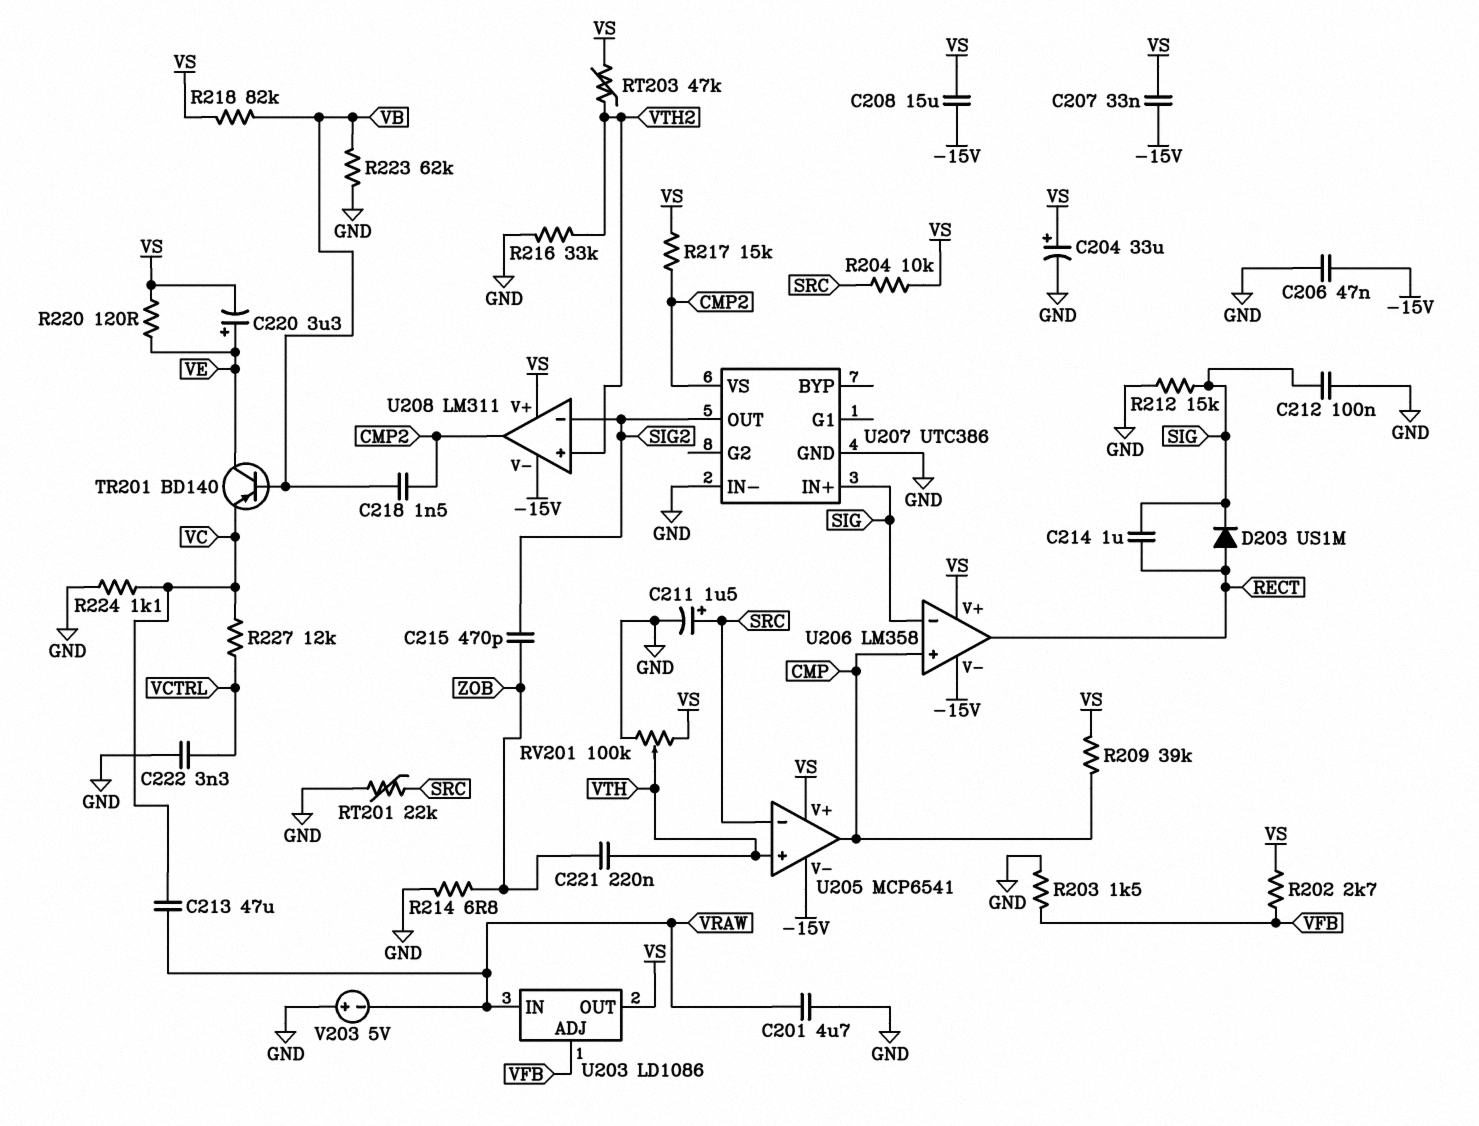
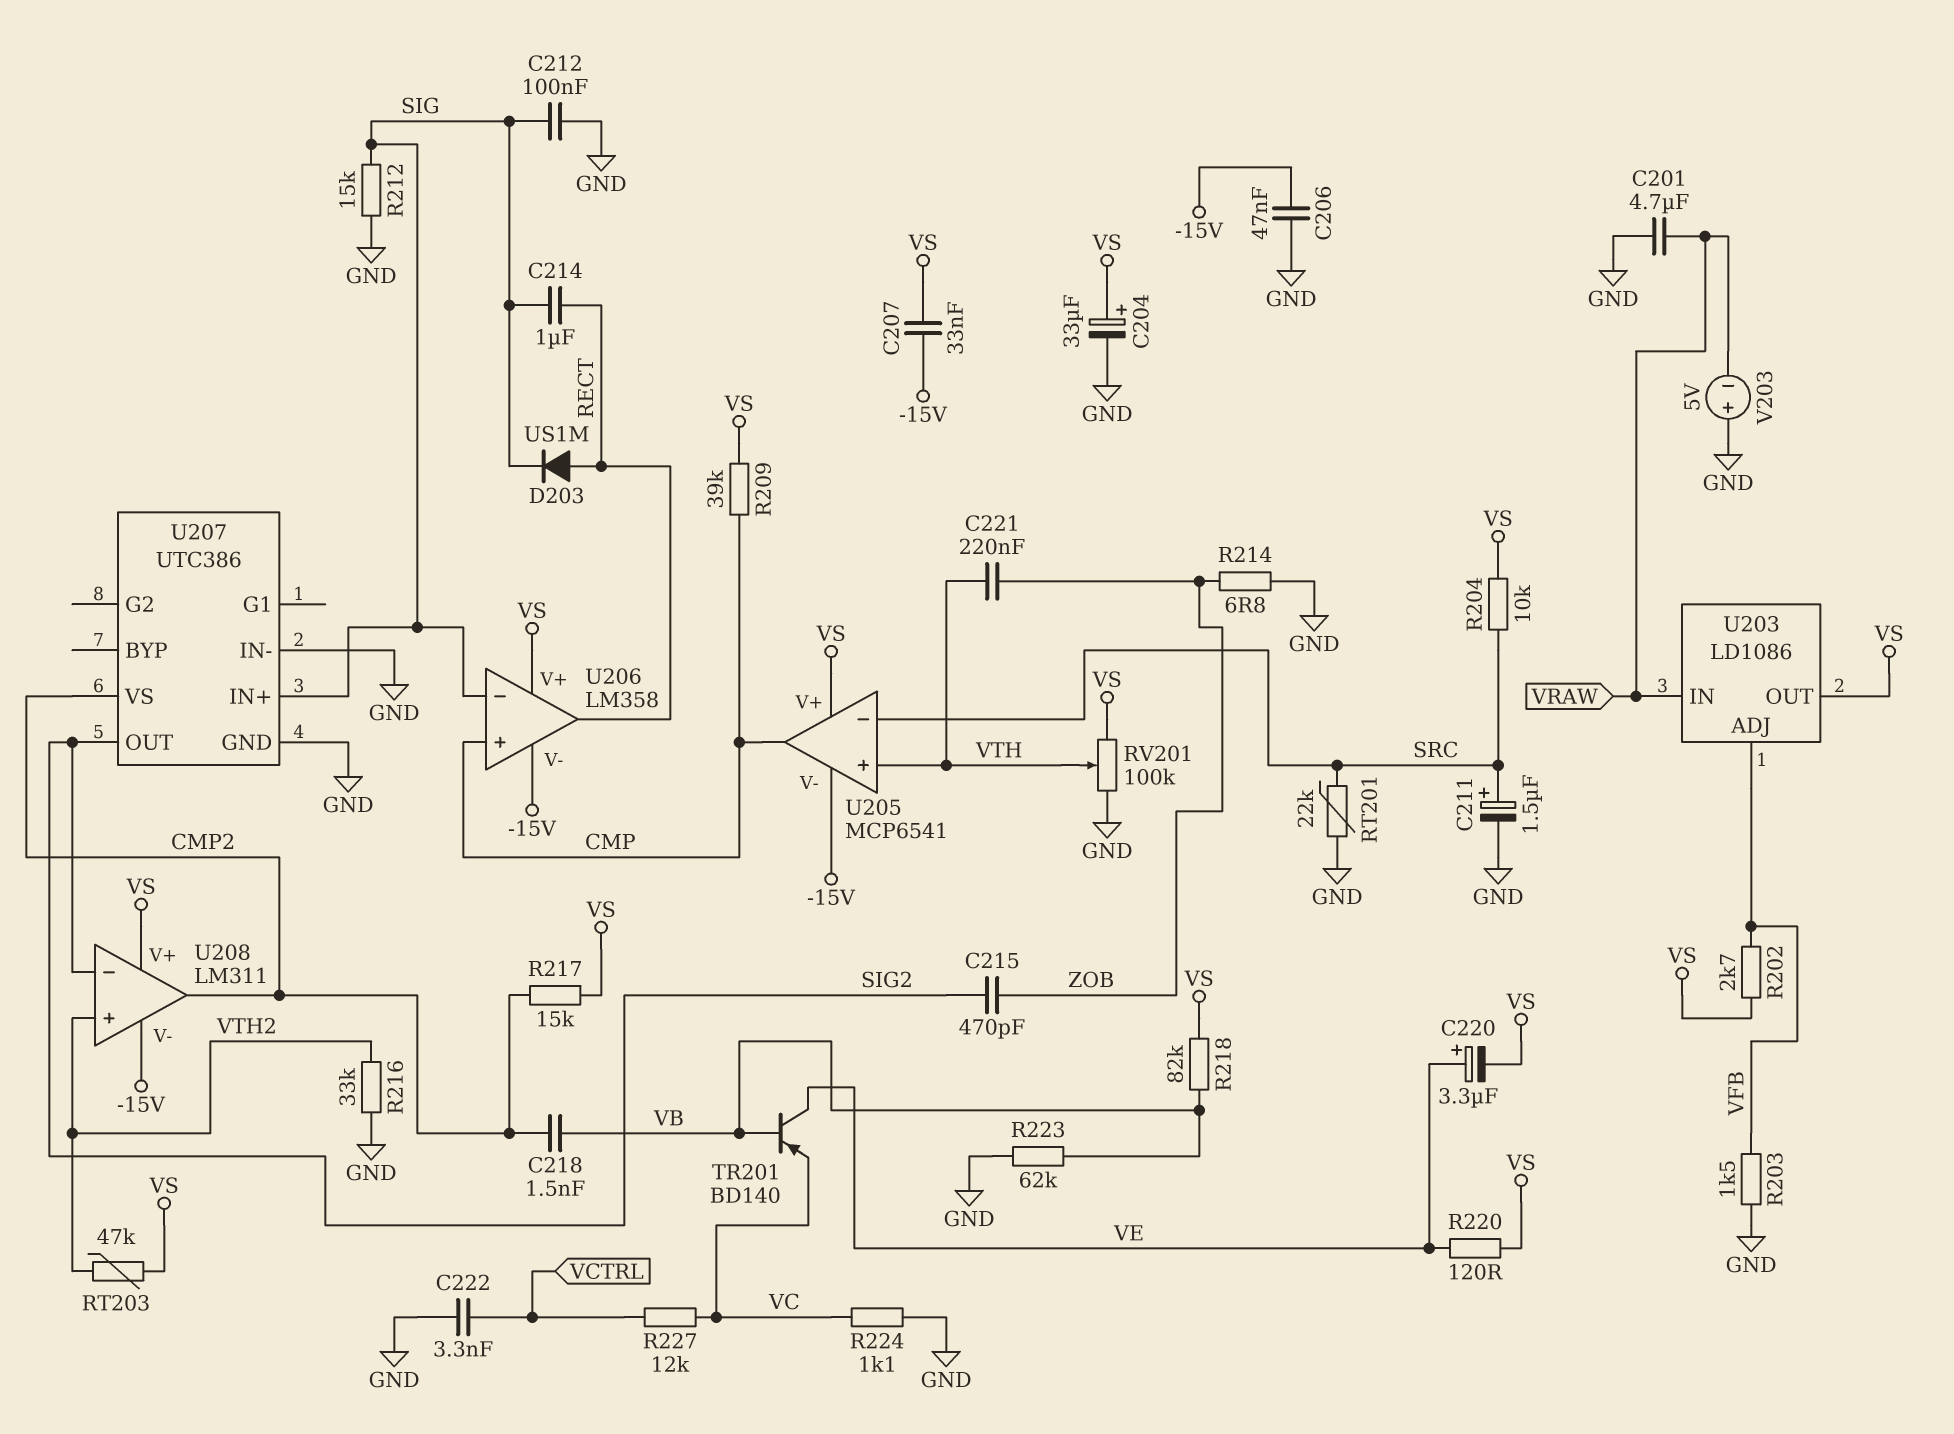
C208: 15uF (-15V, VS) -> none
C213: 47uF (VC, VRAW) -> none

